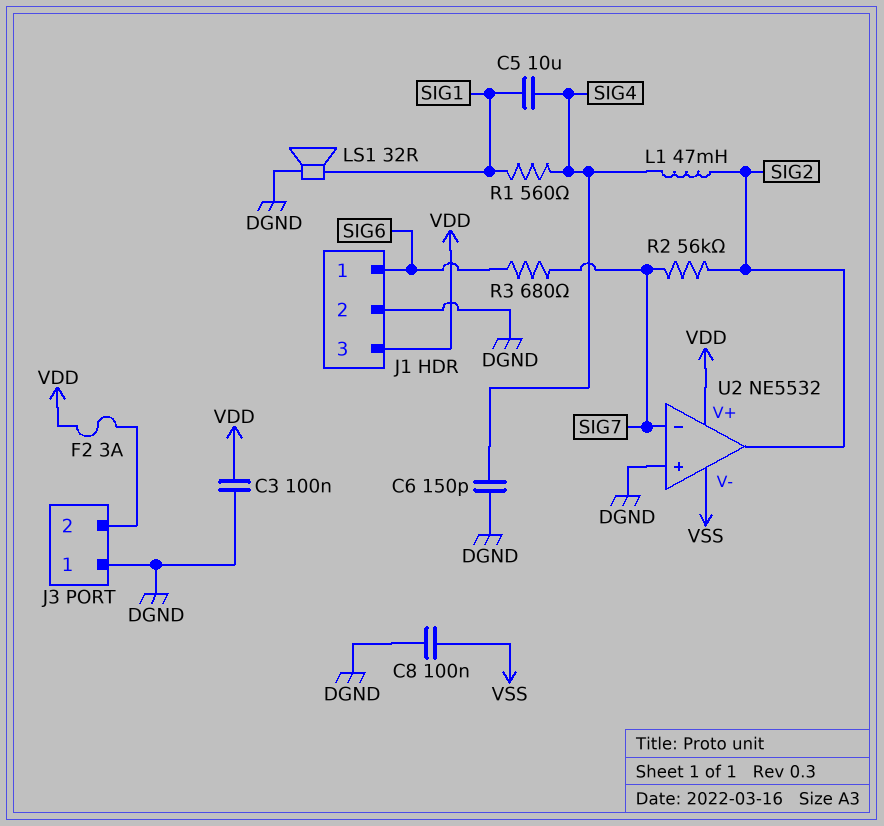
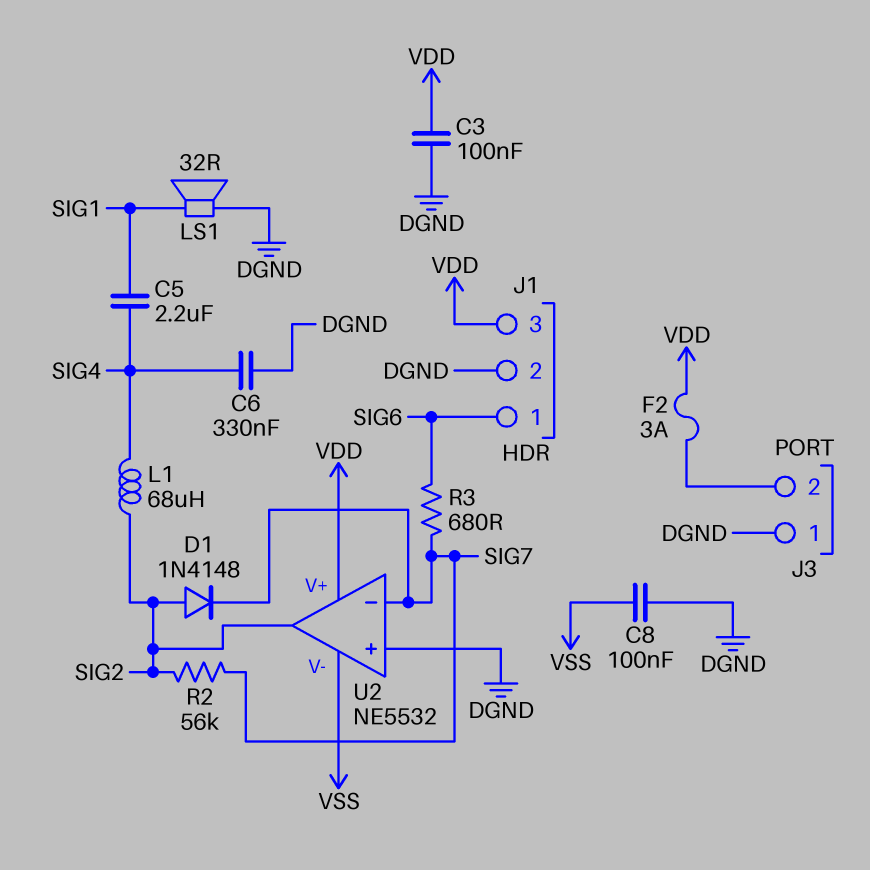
C5: 10uF (SIG1, SIG4) -> 2.2uF (SIG1, SIG4)
C6: 150pF (DGND, SIG4) -> 330nF (DGND, SIG4)
D1: none -> diode 1N4148 (A SIG2, K SIG7)
L1: 47mH (SIG2, SIG4) -> 68uH (SIG2, SIG4)
R1: 560 (SIG1, SIG4) -> none

